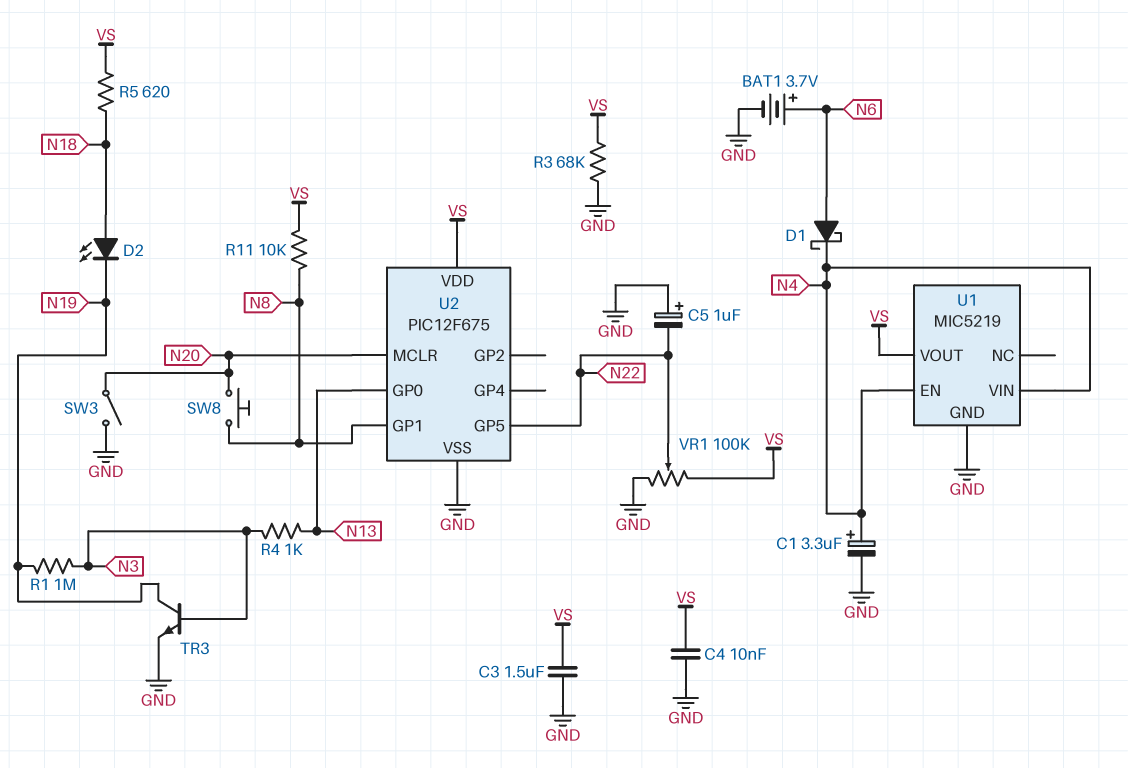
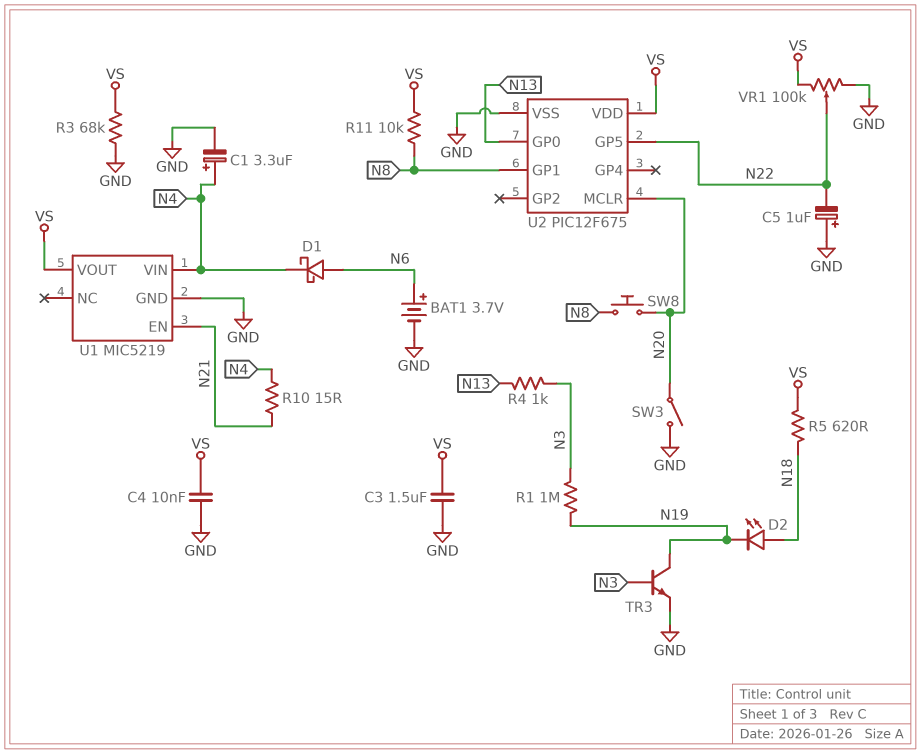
R10: none -> 15 (N4, N21)
U1 pin EN: N4 -> N21

